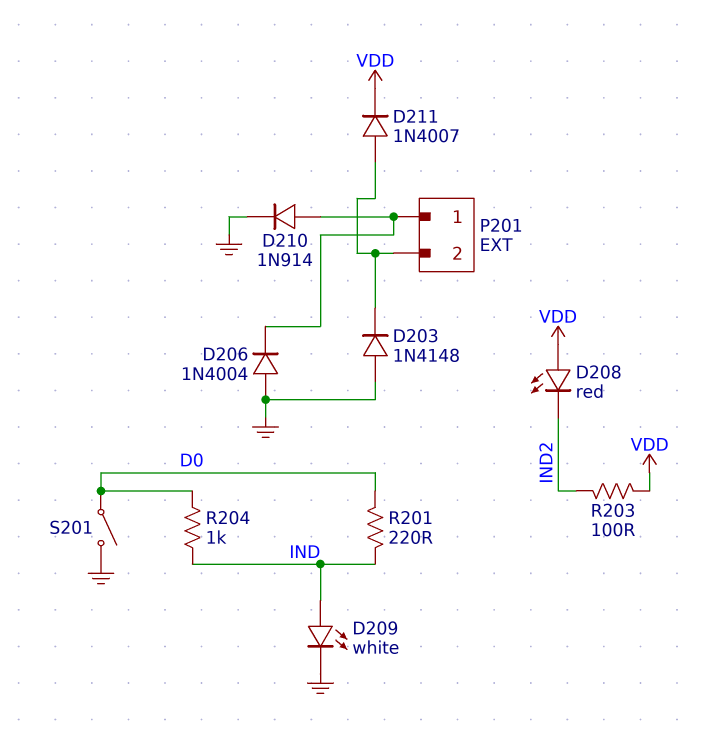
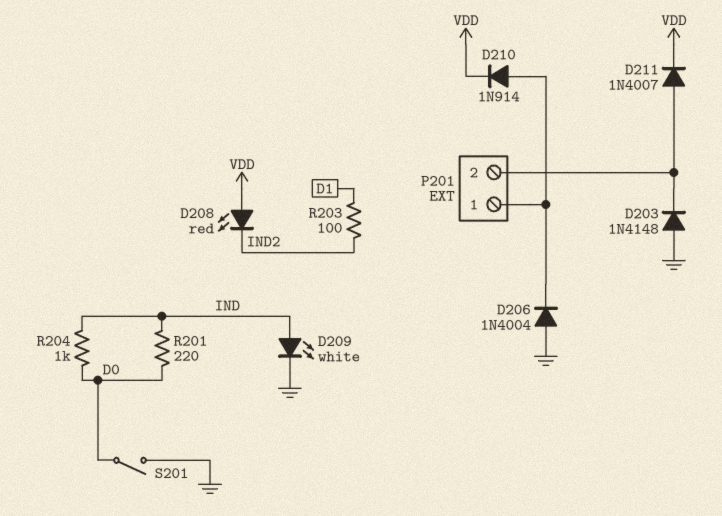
D210: diode 1N914 (A P201/1, K GND) -> diode 1N914 (A P201/1, K VDD)
R203: 100 (IND2, VDD) -> 100 (D1, IND2)

